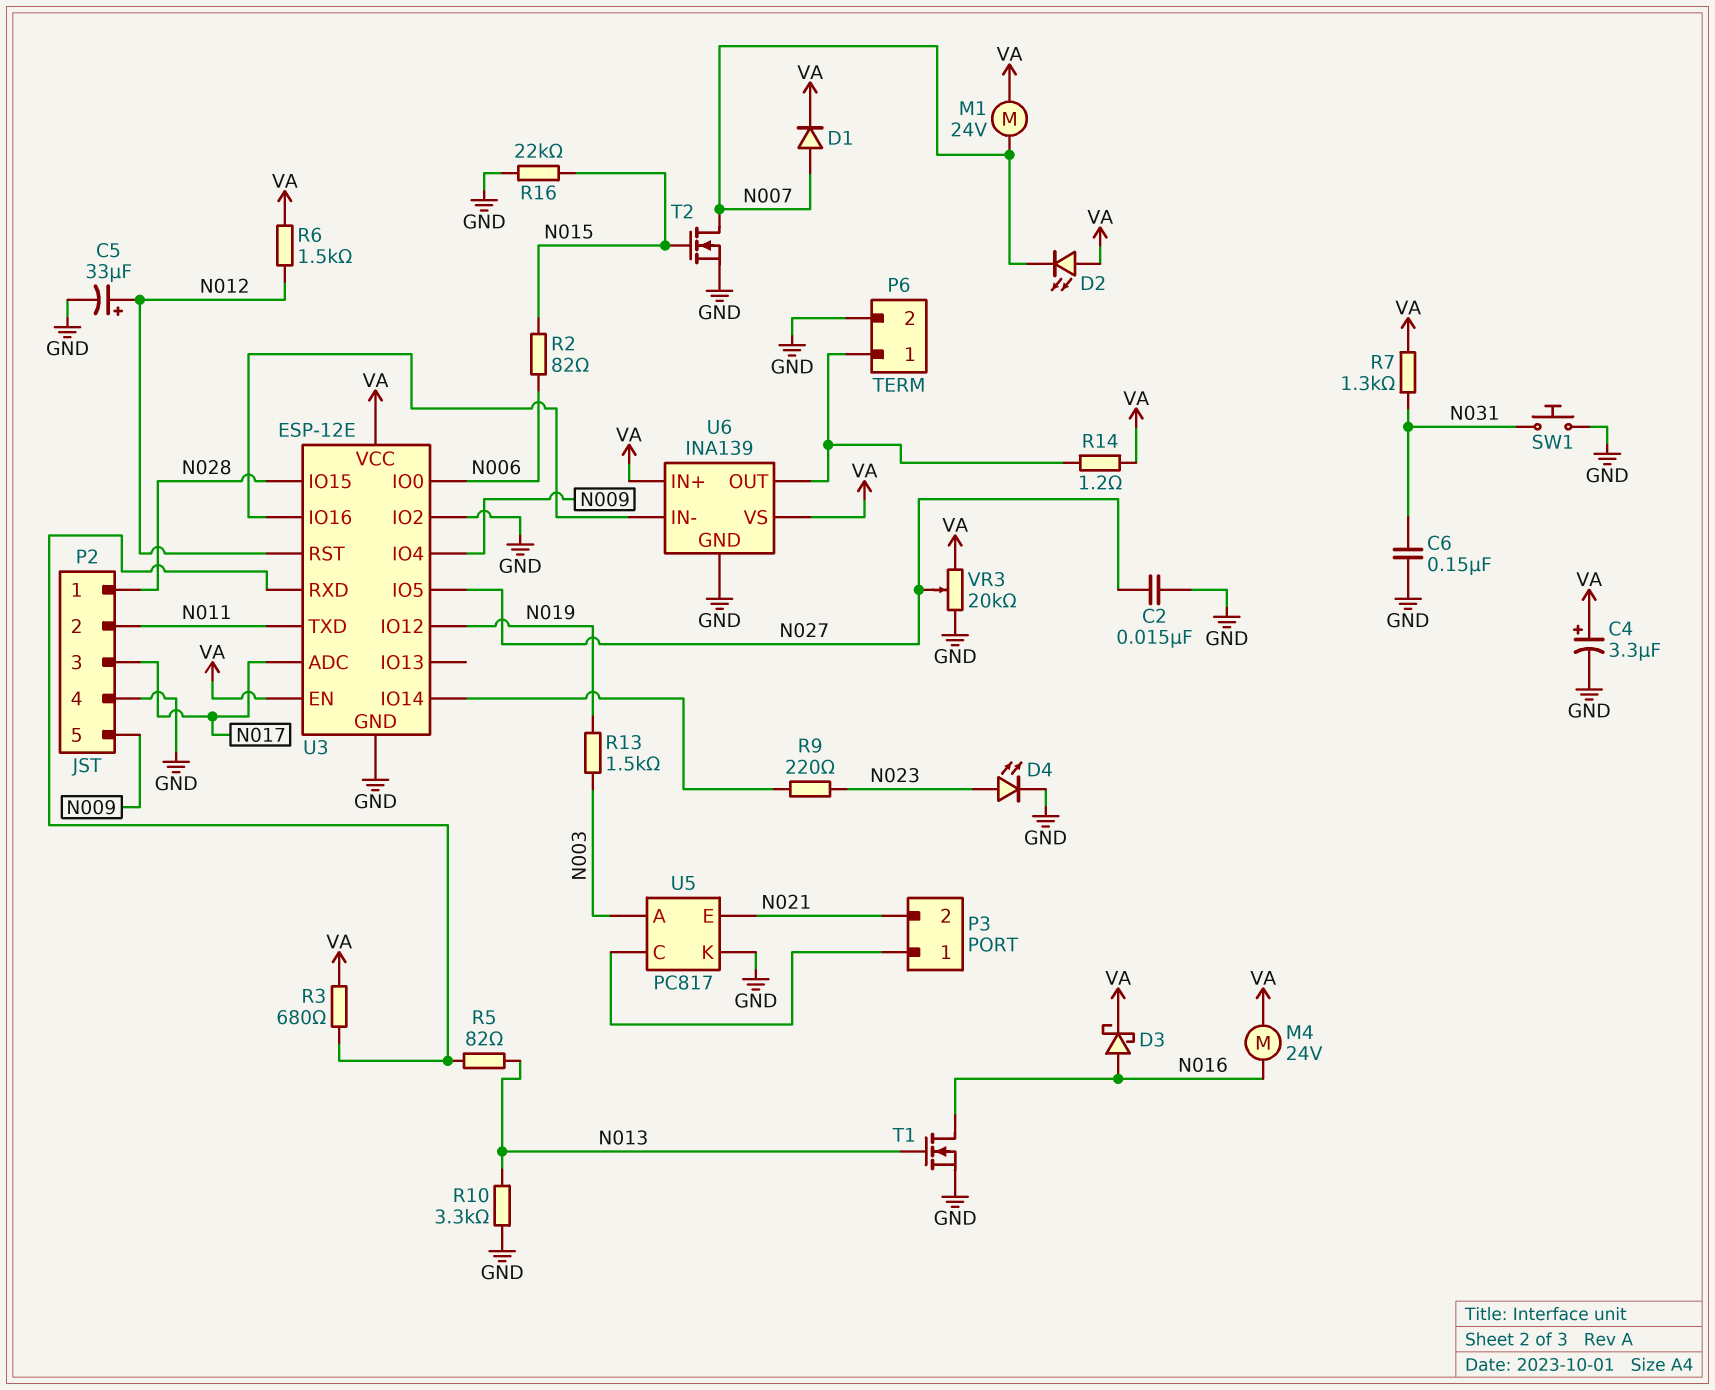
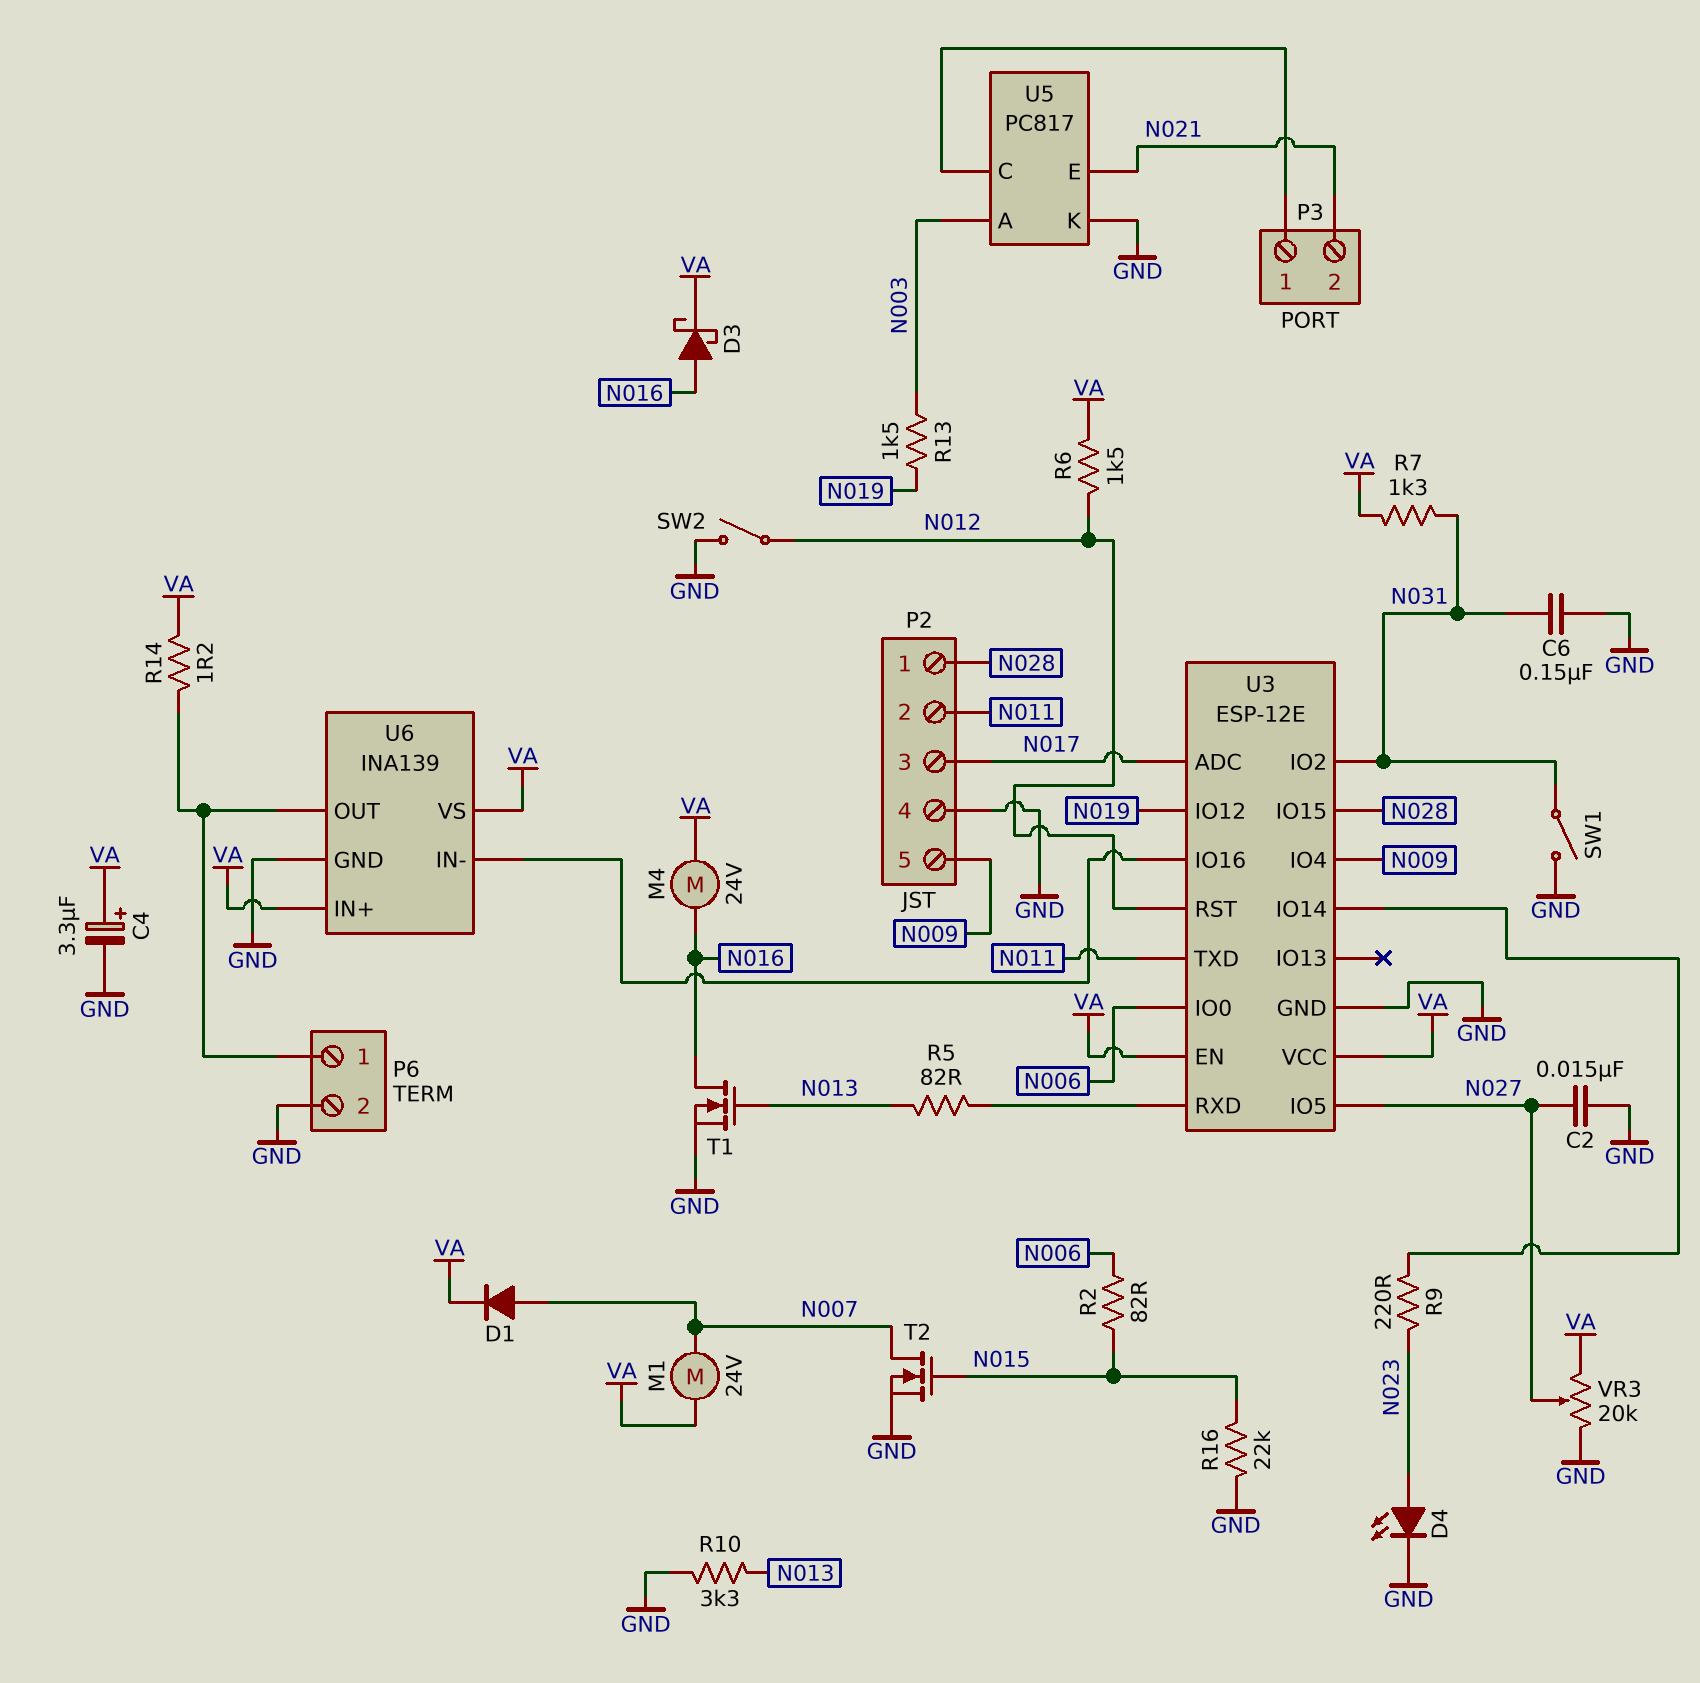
C5: 33uF (plus N012, minus GND) -> none
D2: LED (A VA, K N007) -> none
R3: 680 (U3/RXD, VA) -> none
SW1: button (GND, N031) -> switch (GND, N031)
SW2: none -> switch (GND, N012)
U3 pin IO2: GND -> N031

